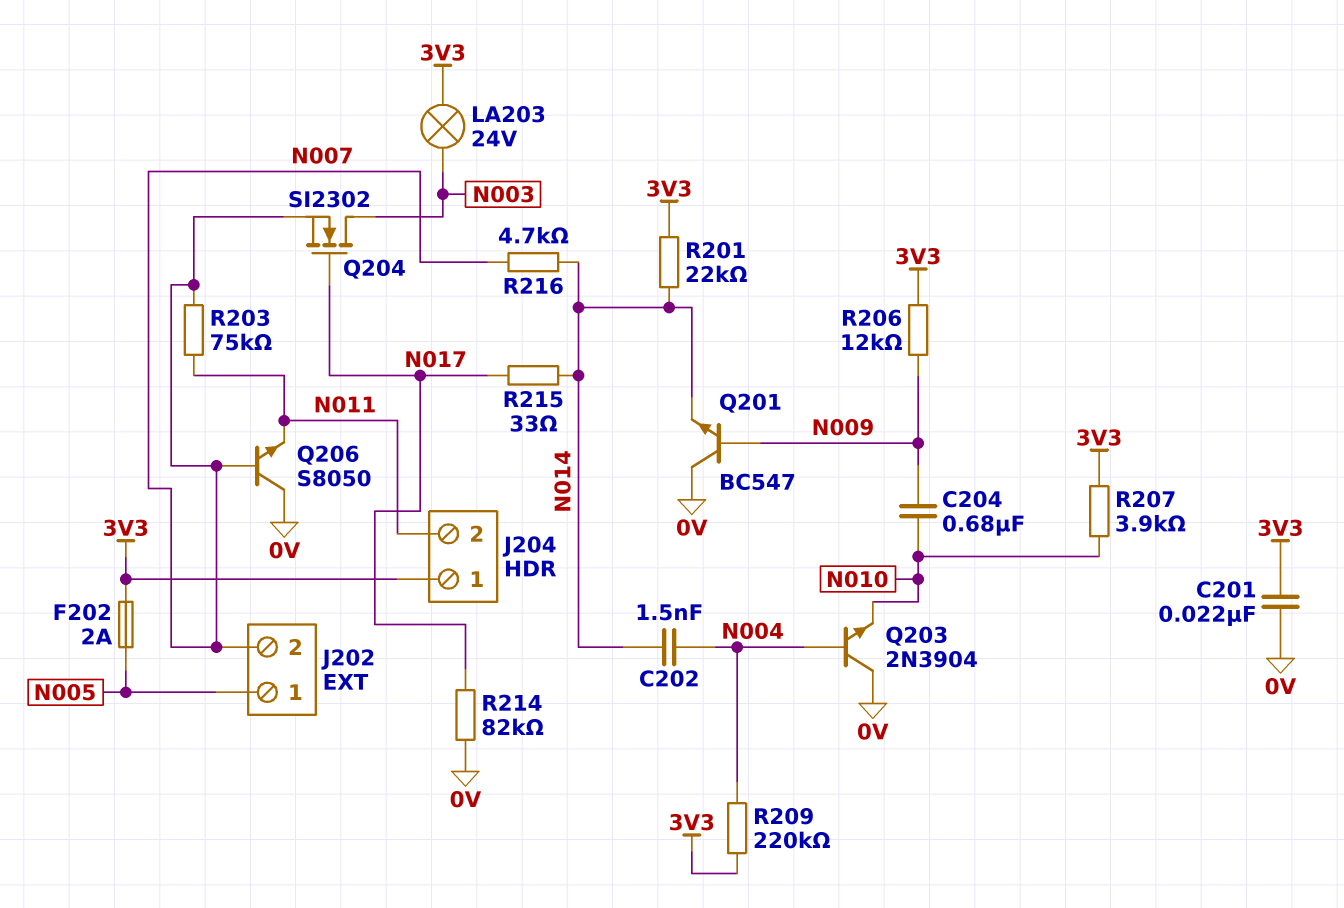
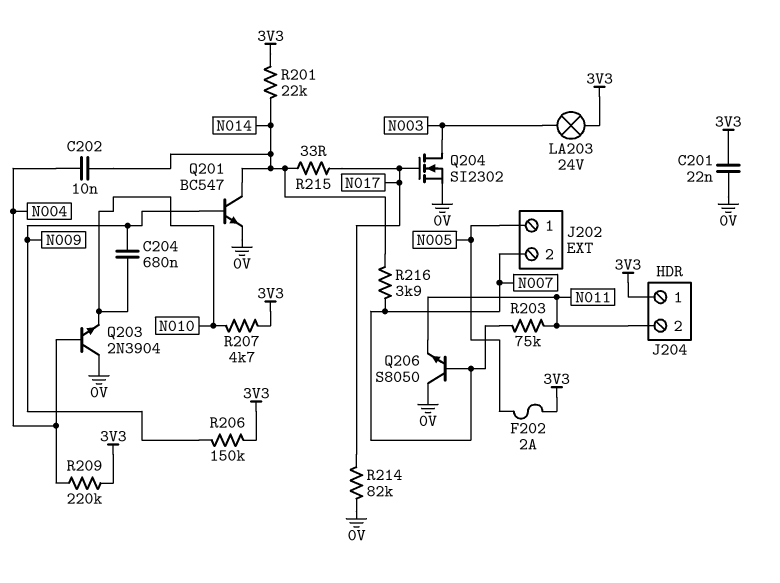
C202: 1.5nF (N004, N014) -> 10nF (N004, N014)
Q201: NPN BC547 (B N009, C 0V, E N014) -> NPN BC547 (B N009, C N014, E 0V)
Q204: NMOS SI2302 (G N017, D N003, S N007) -> NMOS SI2302 (G N017, D N003, S 0V)
R206: 12k (3V3, N009) -> 150k (3V3, N009)
R207: 3.9k (3V3, N010) -> 4.7k (3V3, N010)
R216: 4.7k (N007, N014) -> 3.9k (N007, N014)

